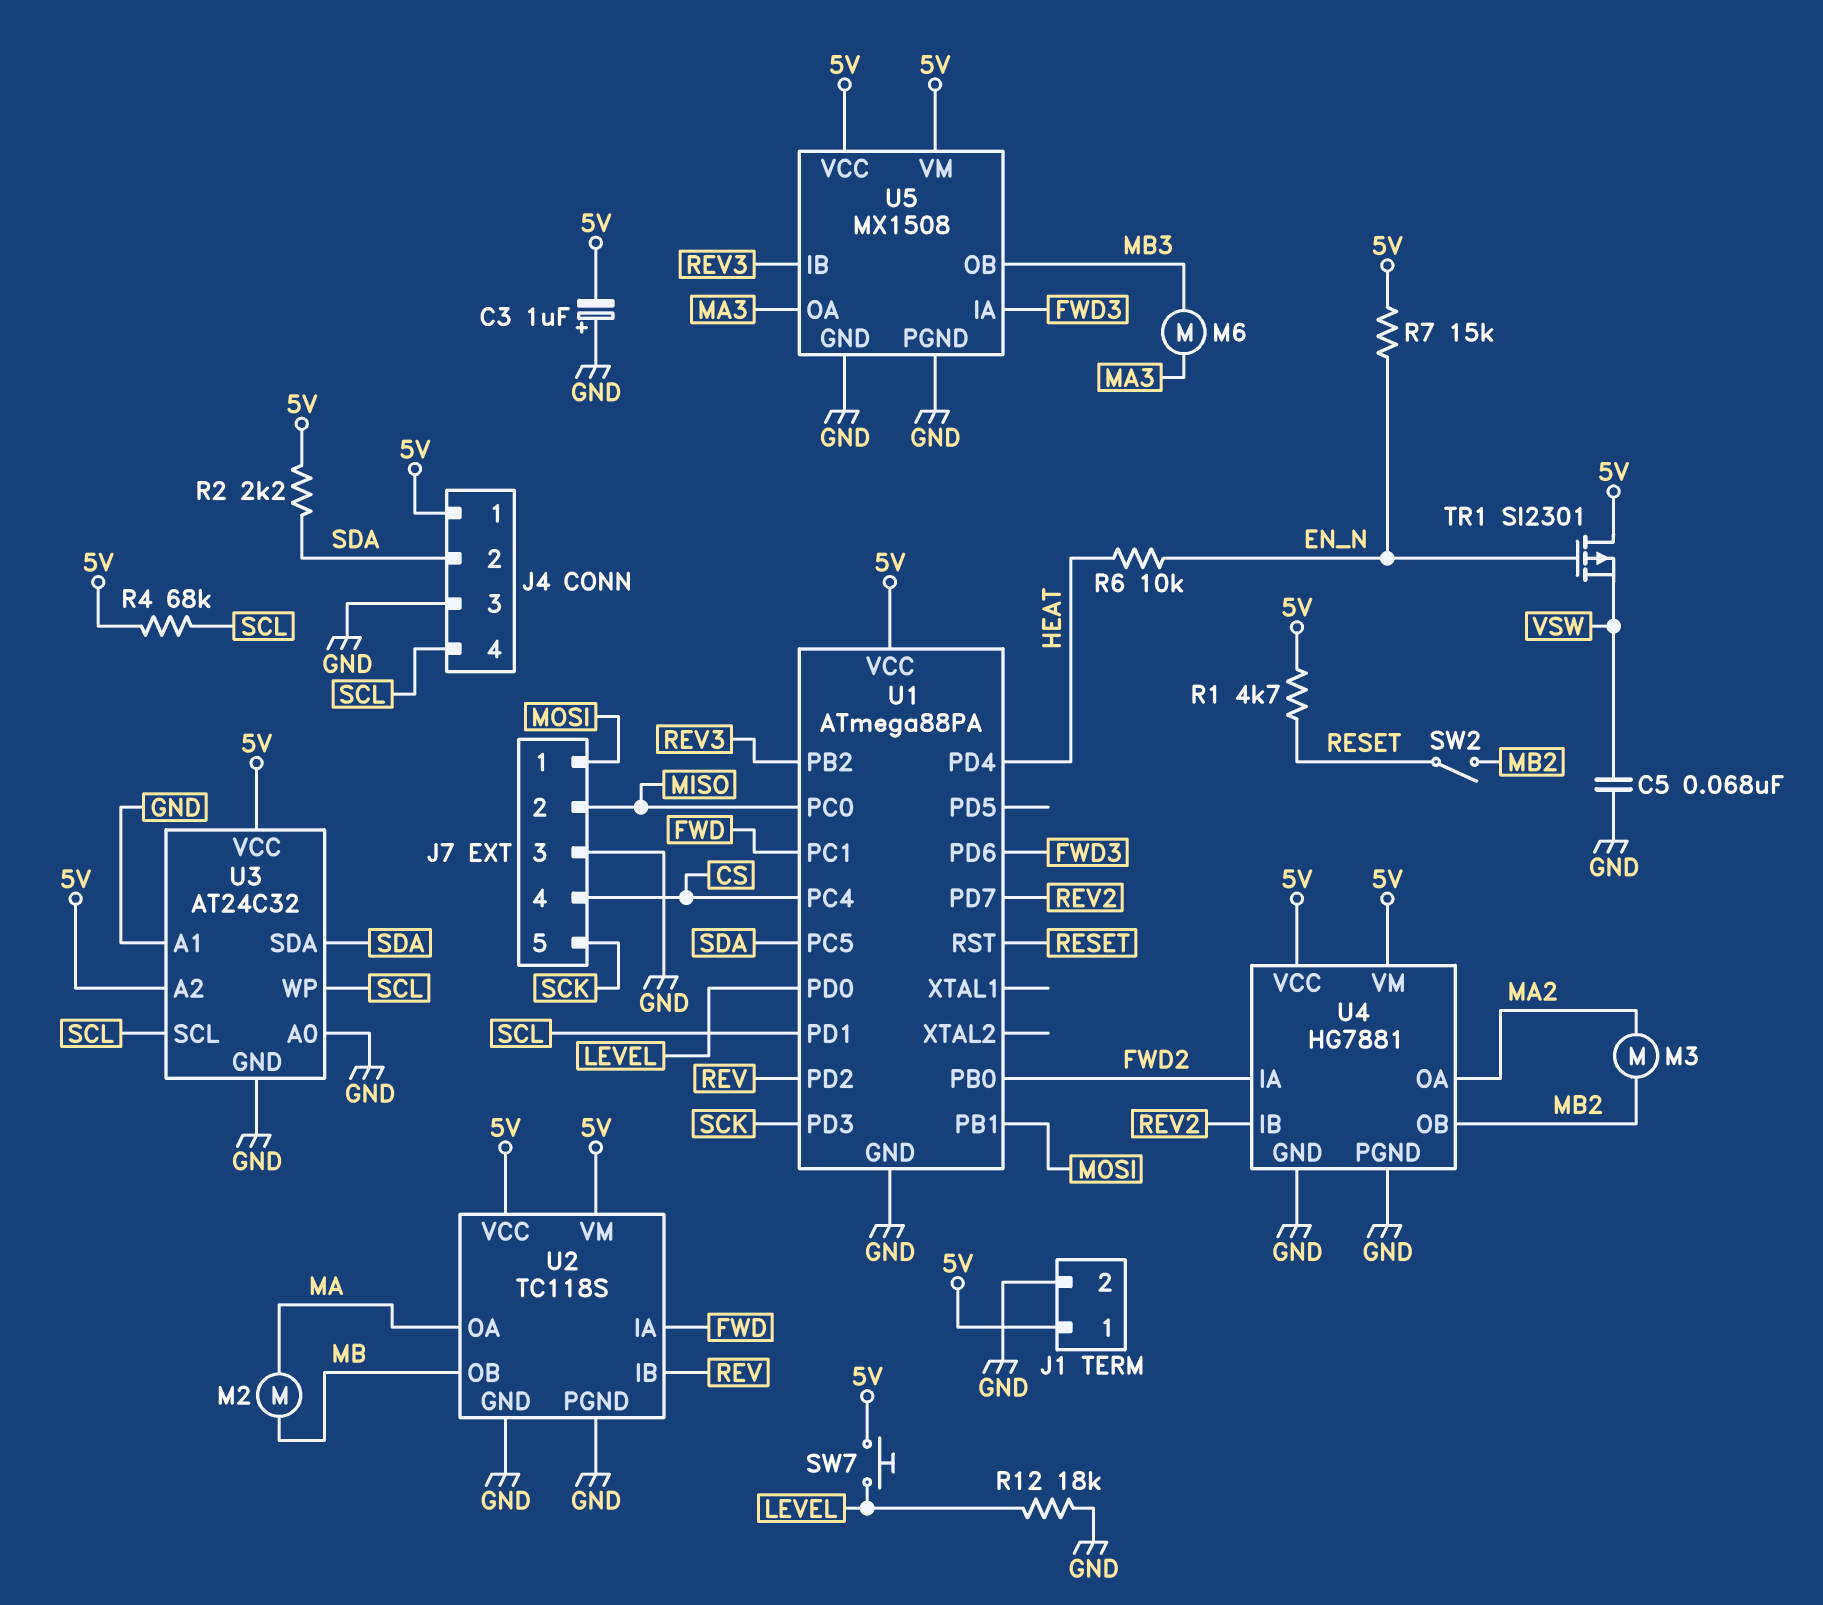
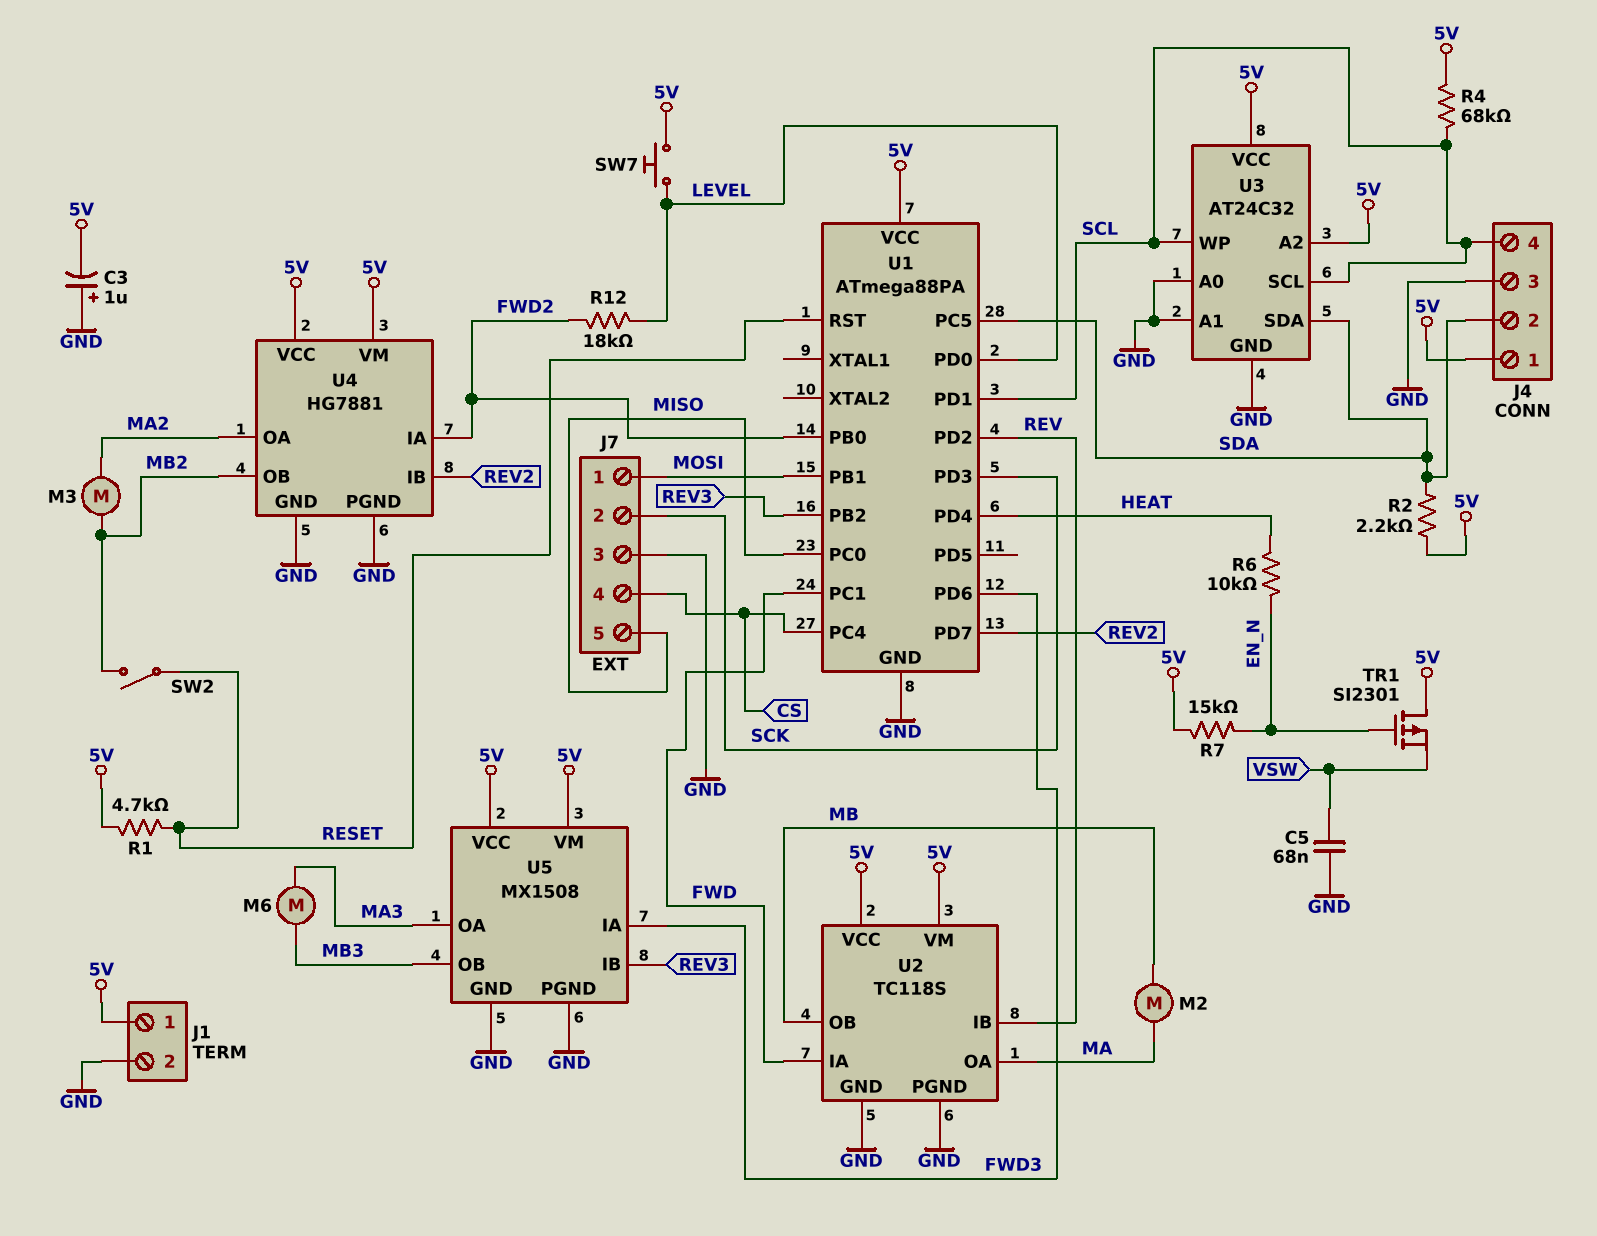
J7 pin 2: MISO -> SCK
J7 pin 5: SCK -> MISO
R12: 18k (GND, LEVEL) -> 18k (FWD2, LEVEL)

